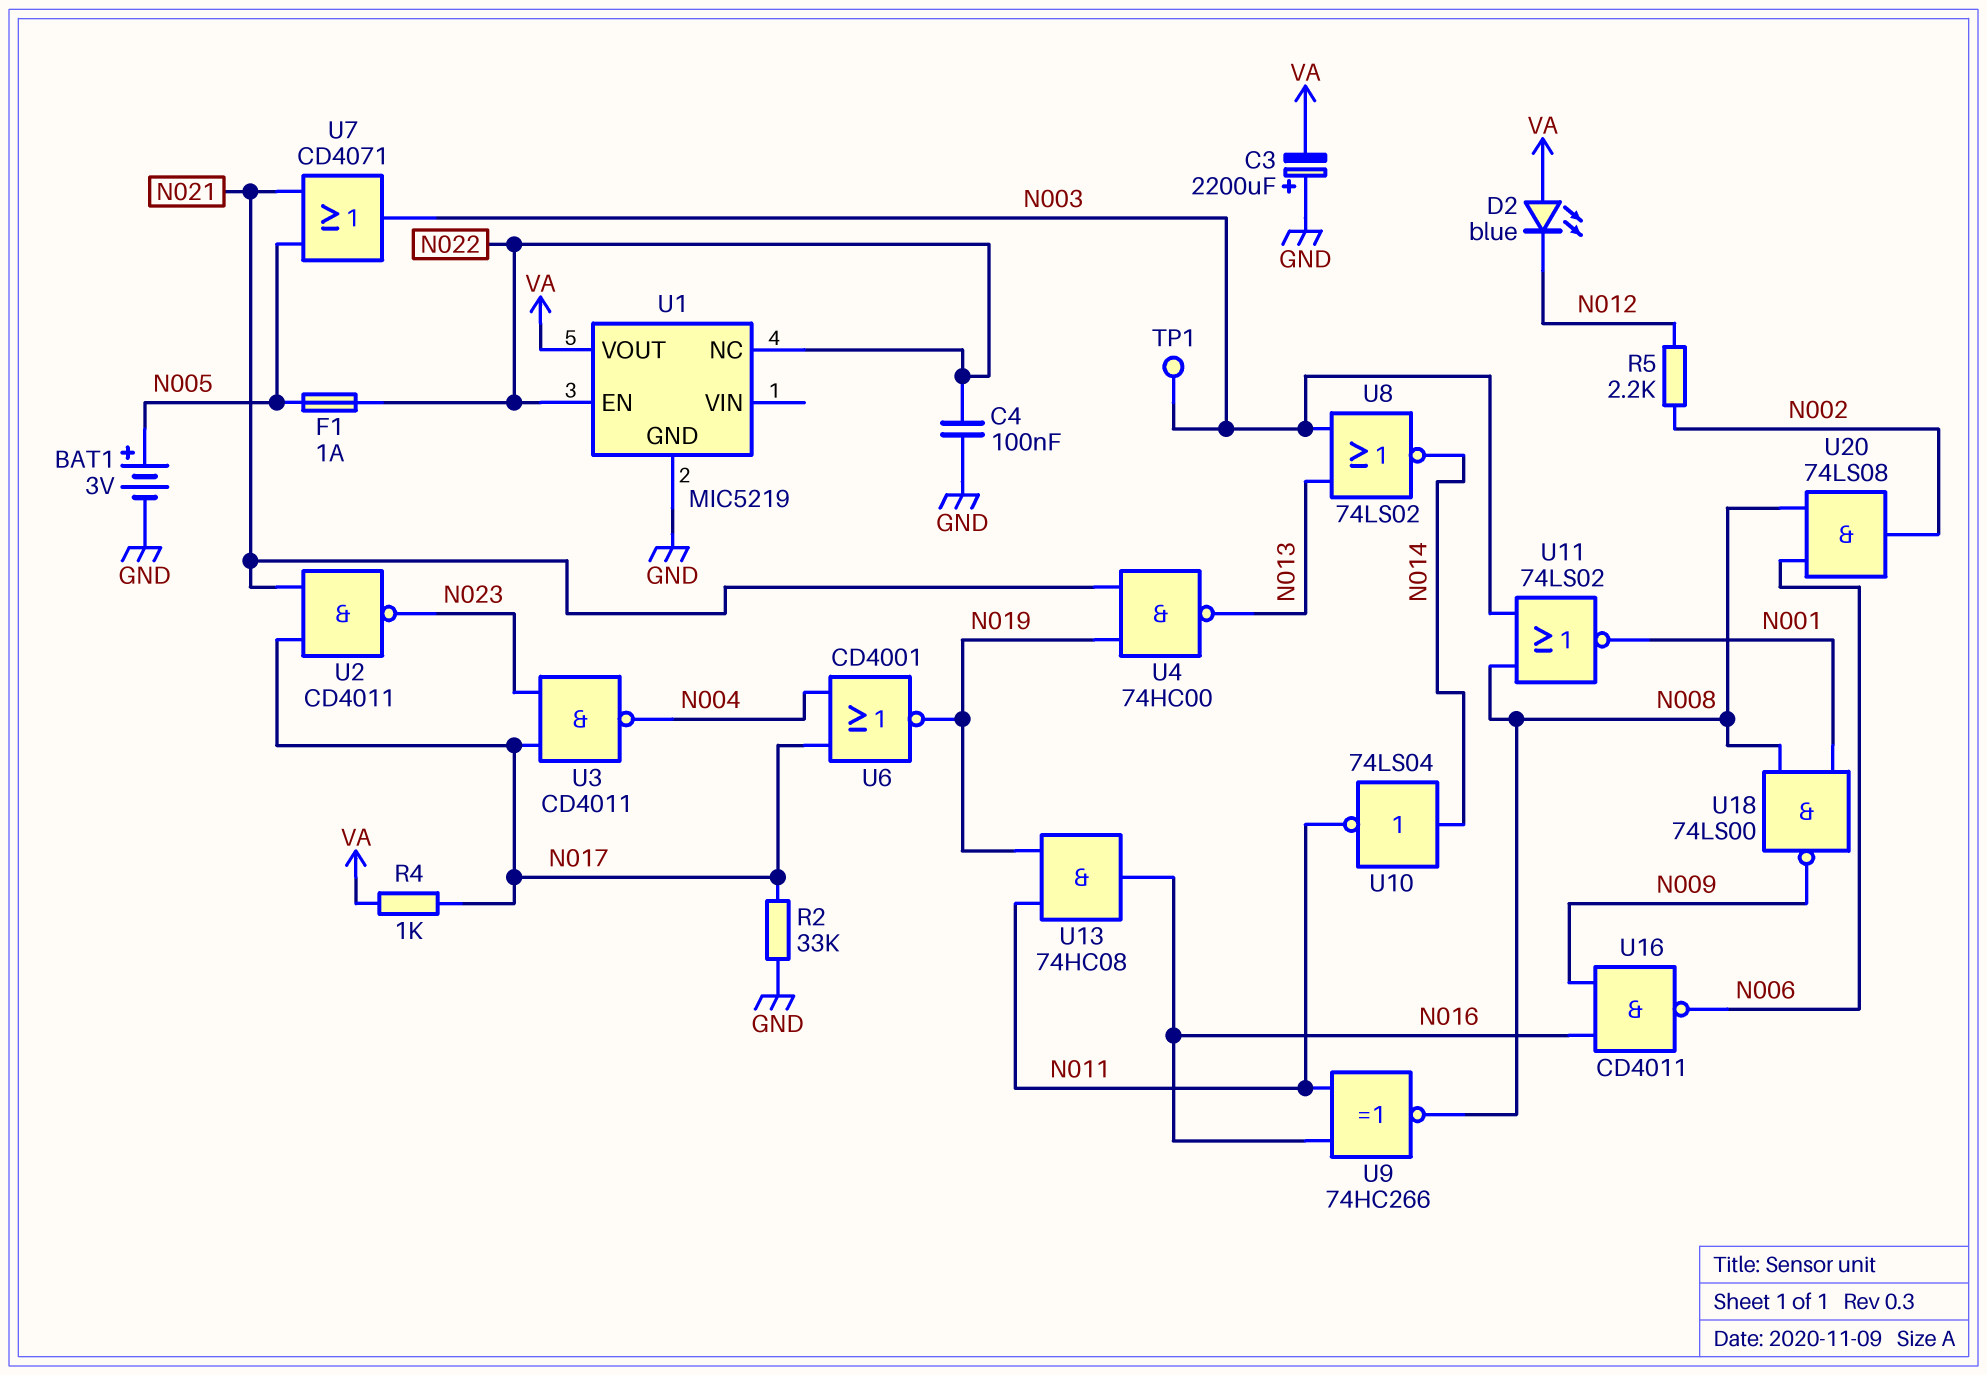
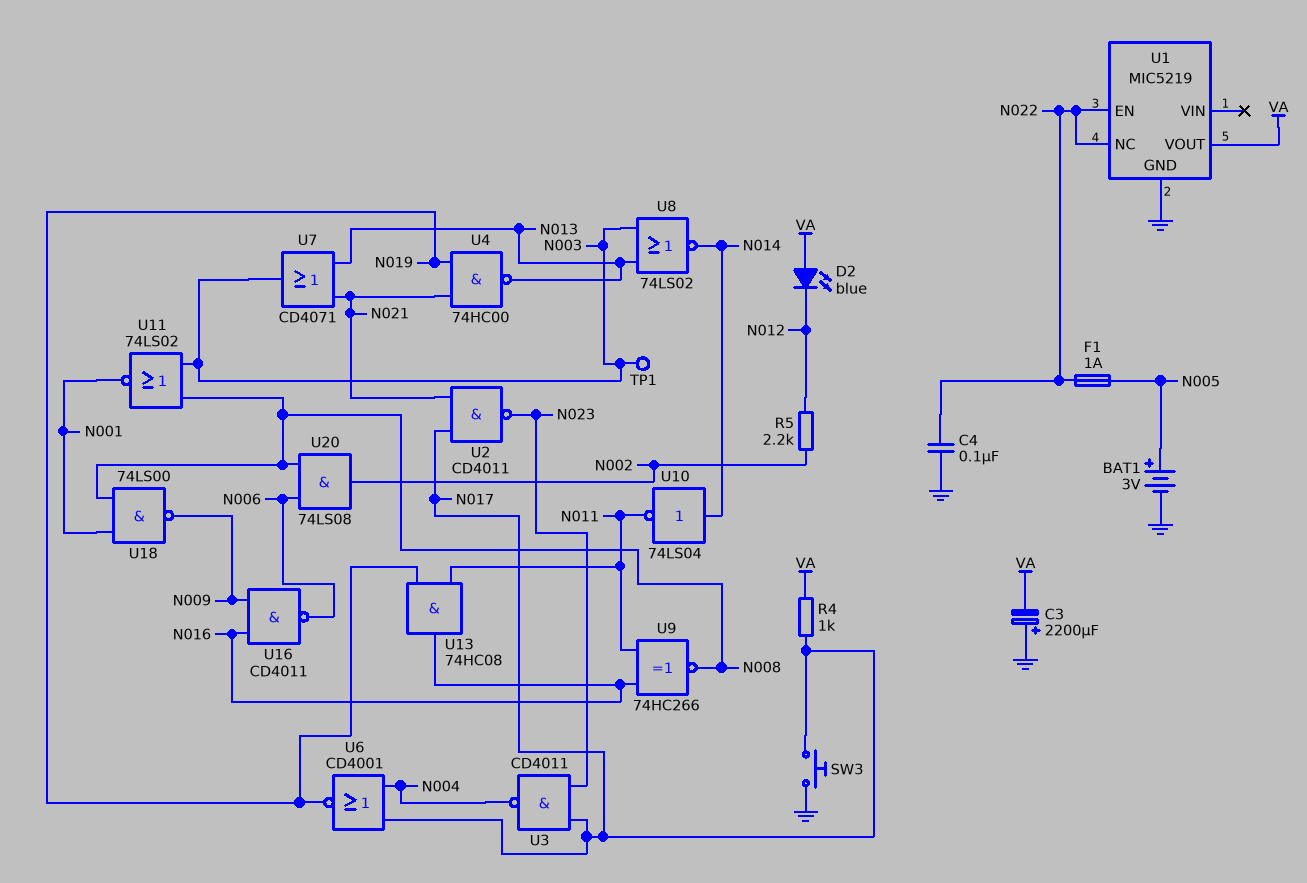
R2: 33k (GND, N017) -> none
SW3: none -> button (GND, N017)
U7: OR CD4071 (in N005, in N021, out N003) -> OR CD4071 (in N013, in N021, out N003)

